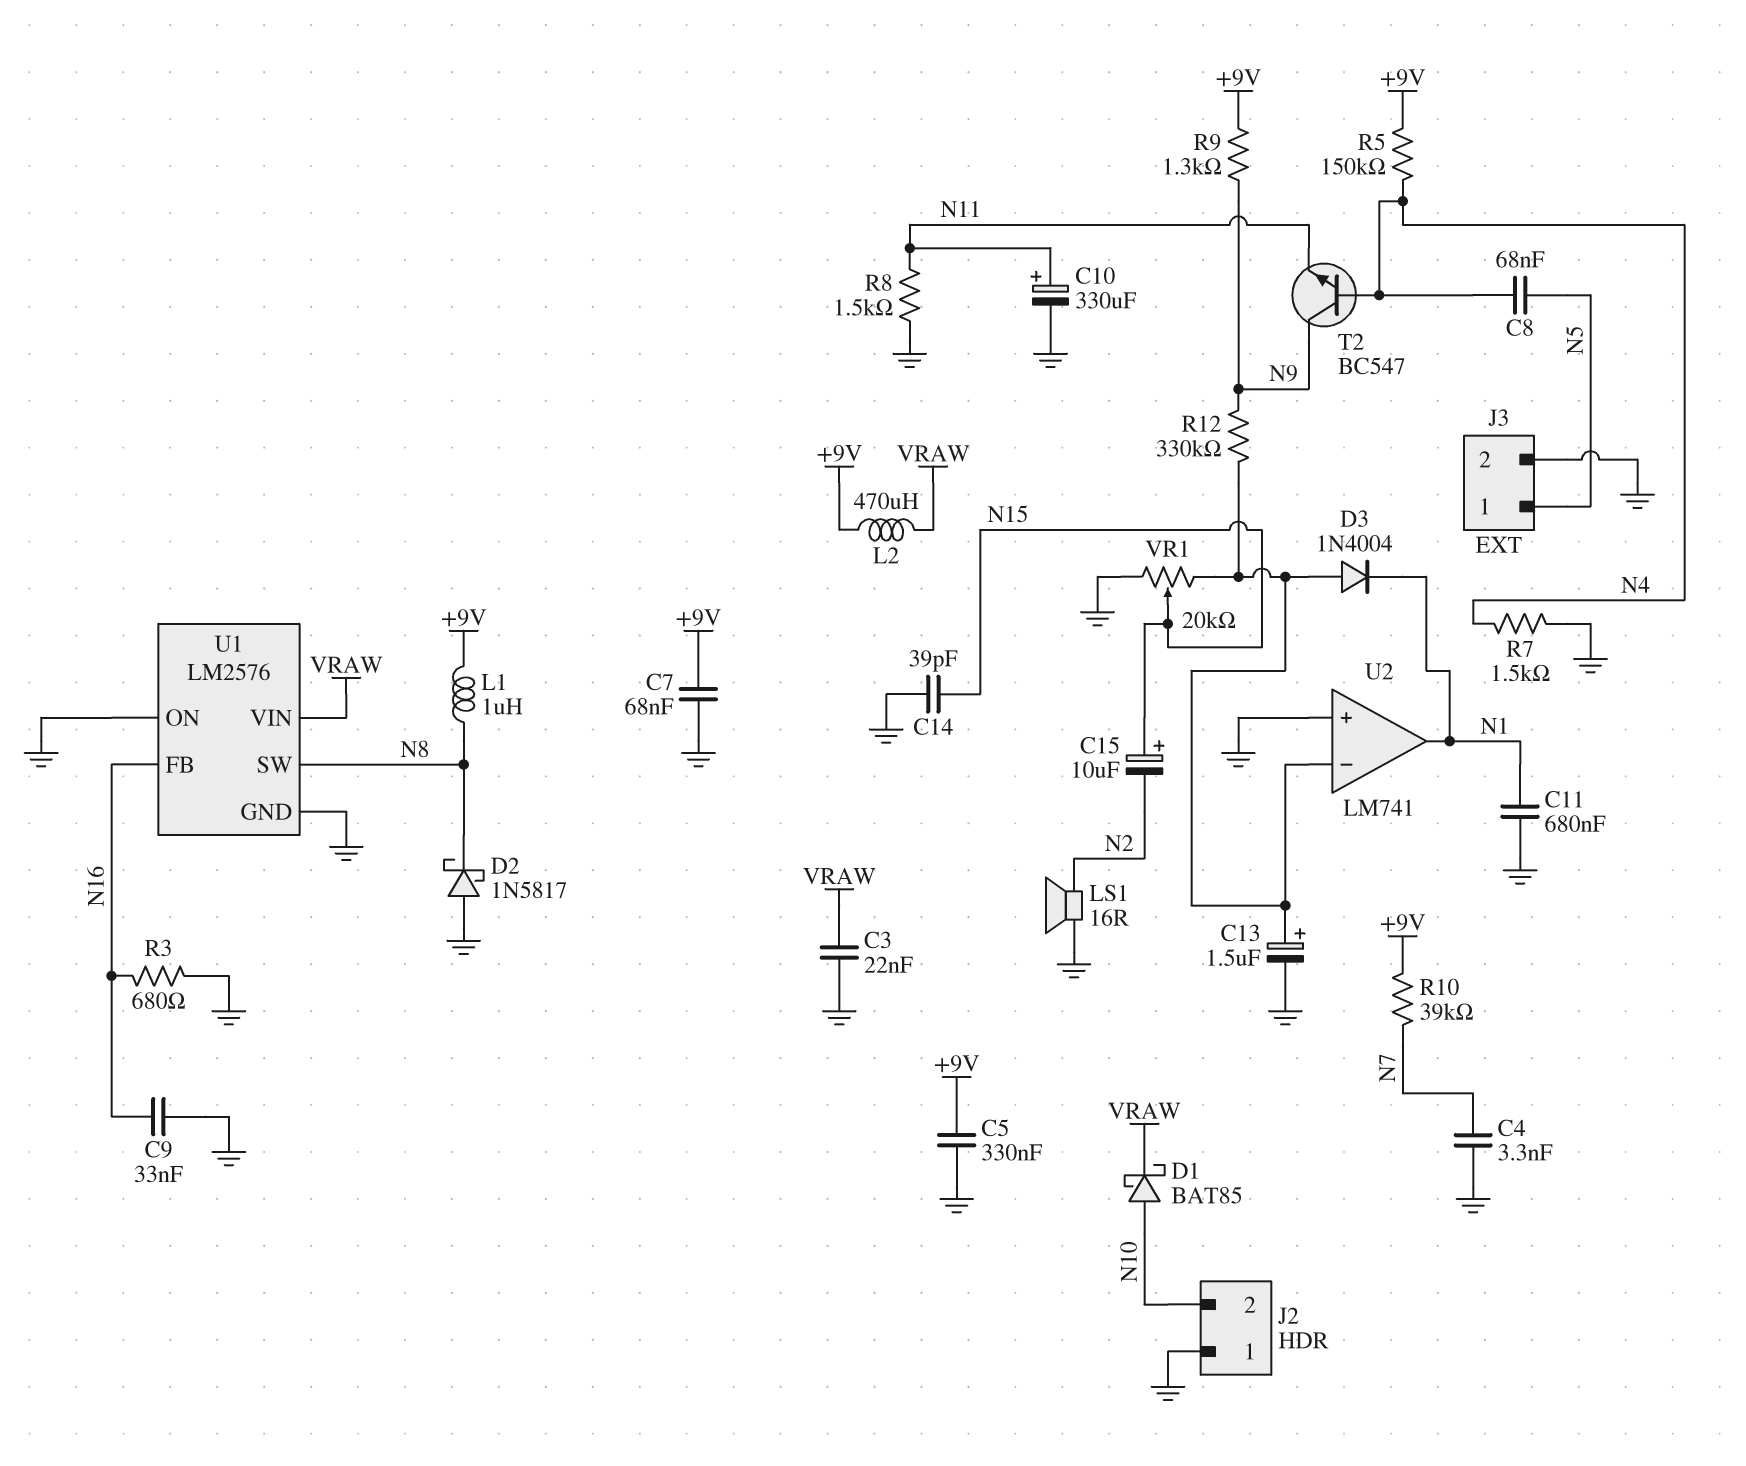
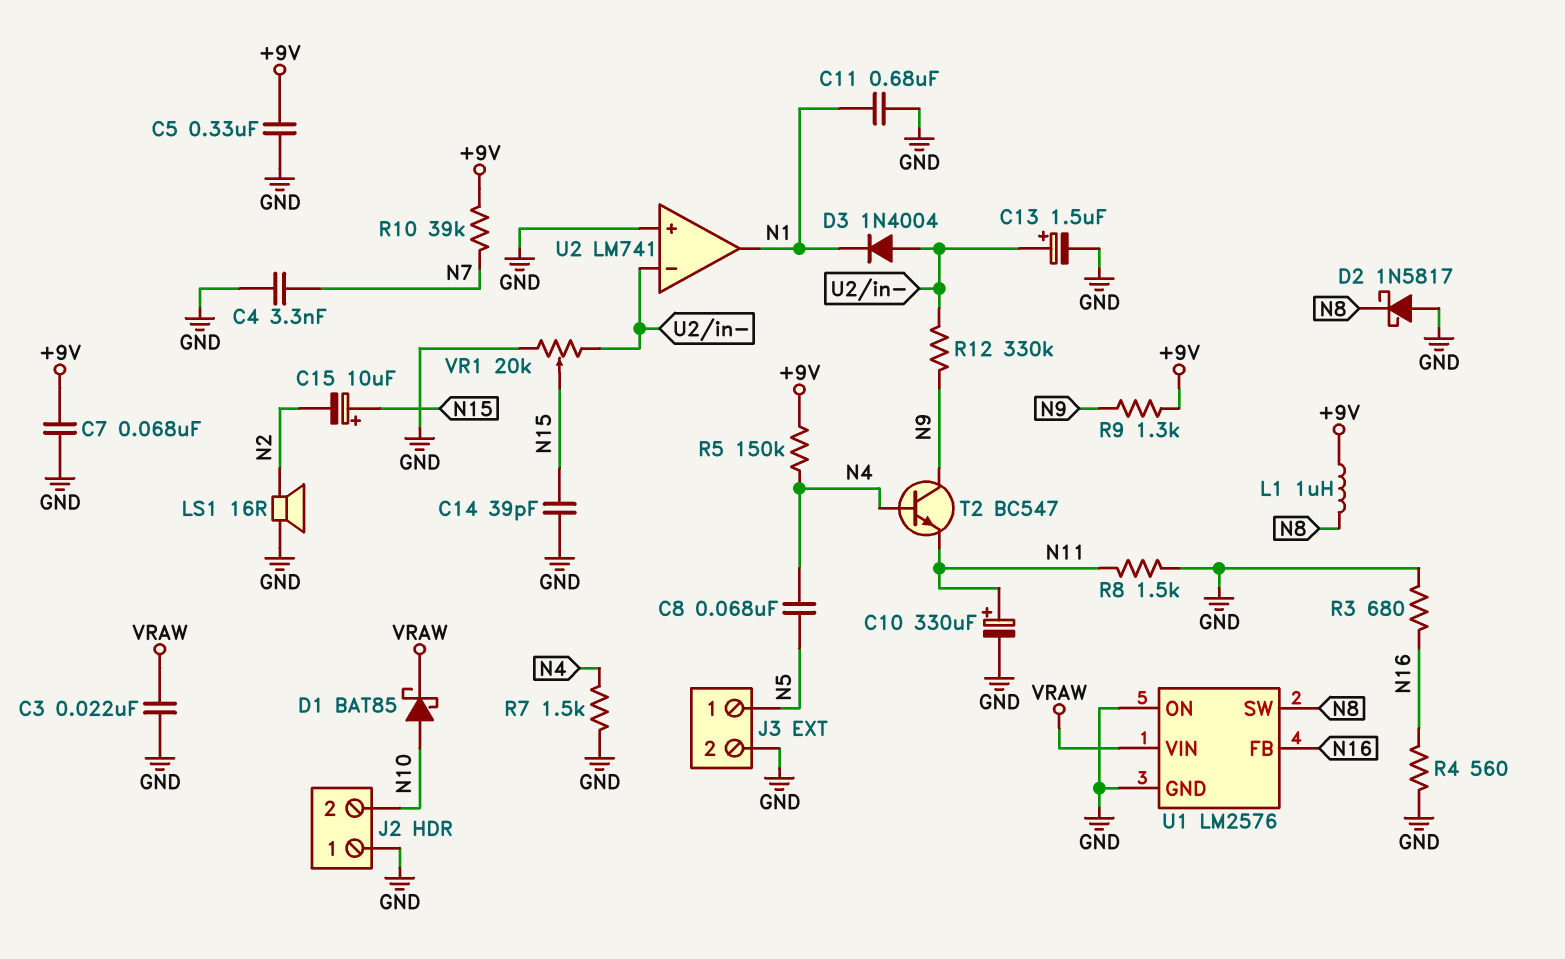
C9: 33nF (GND, N16) -> none
L2: 470uH (+9V, VRAW) -> none
R4: none -> 560 (GND, N16)

